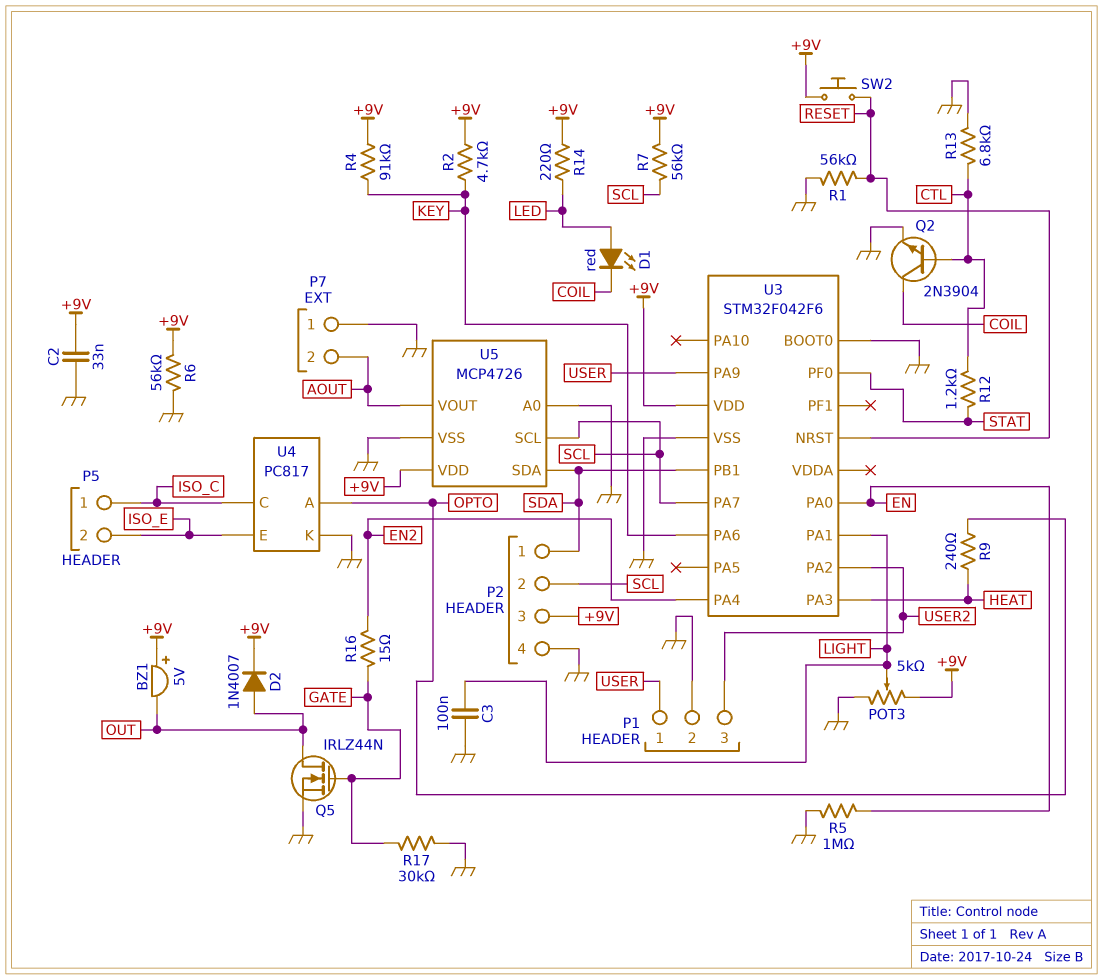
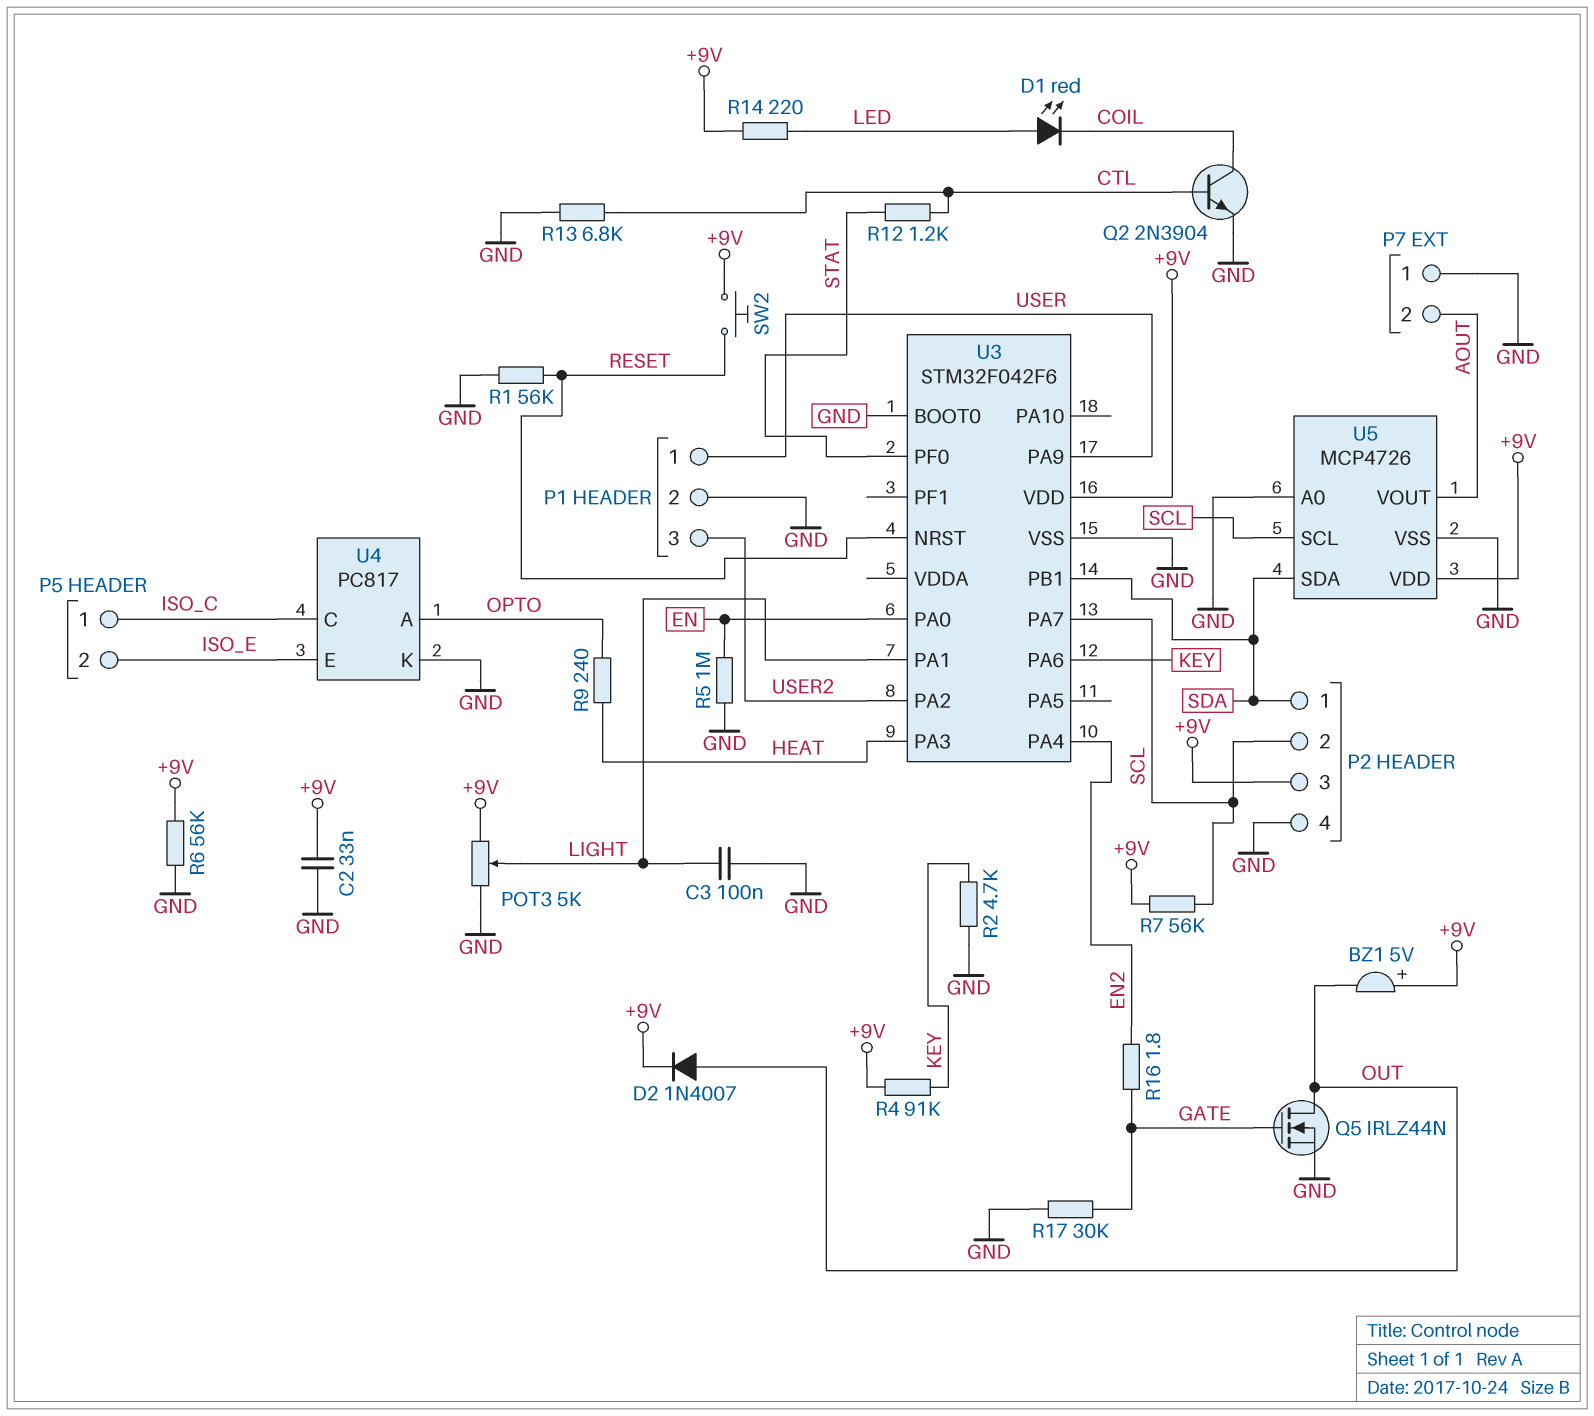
R2: 4.7k (+9V, KEY) -> 4.7k (GND, KEY)
R16: 15 (EN2, GATE) -> 1.8 (EN2, GATE)

